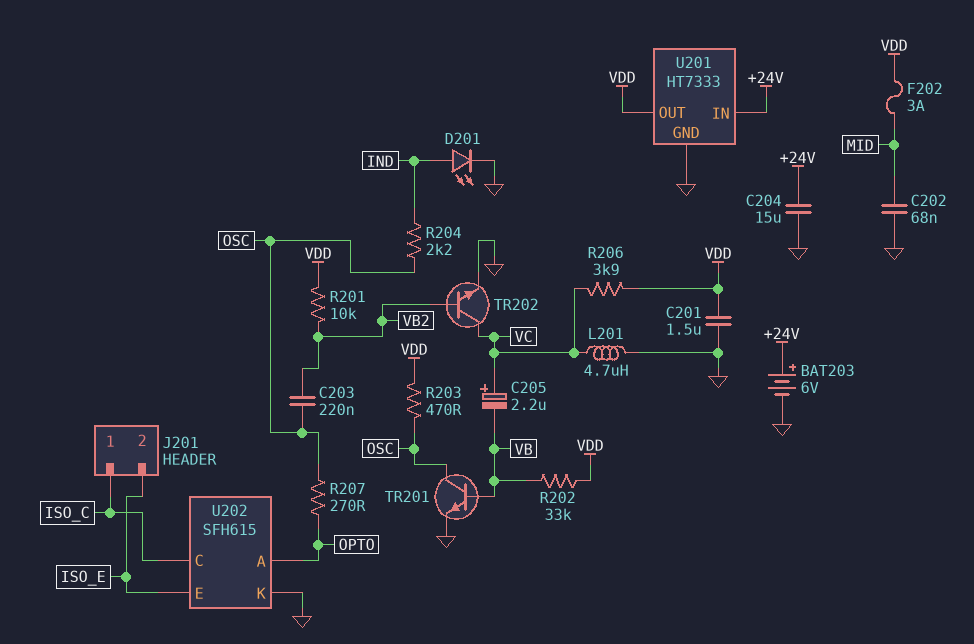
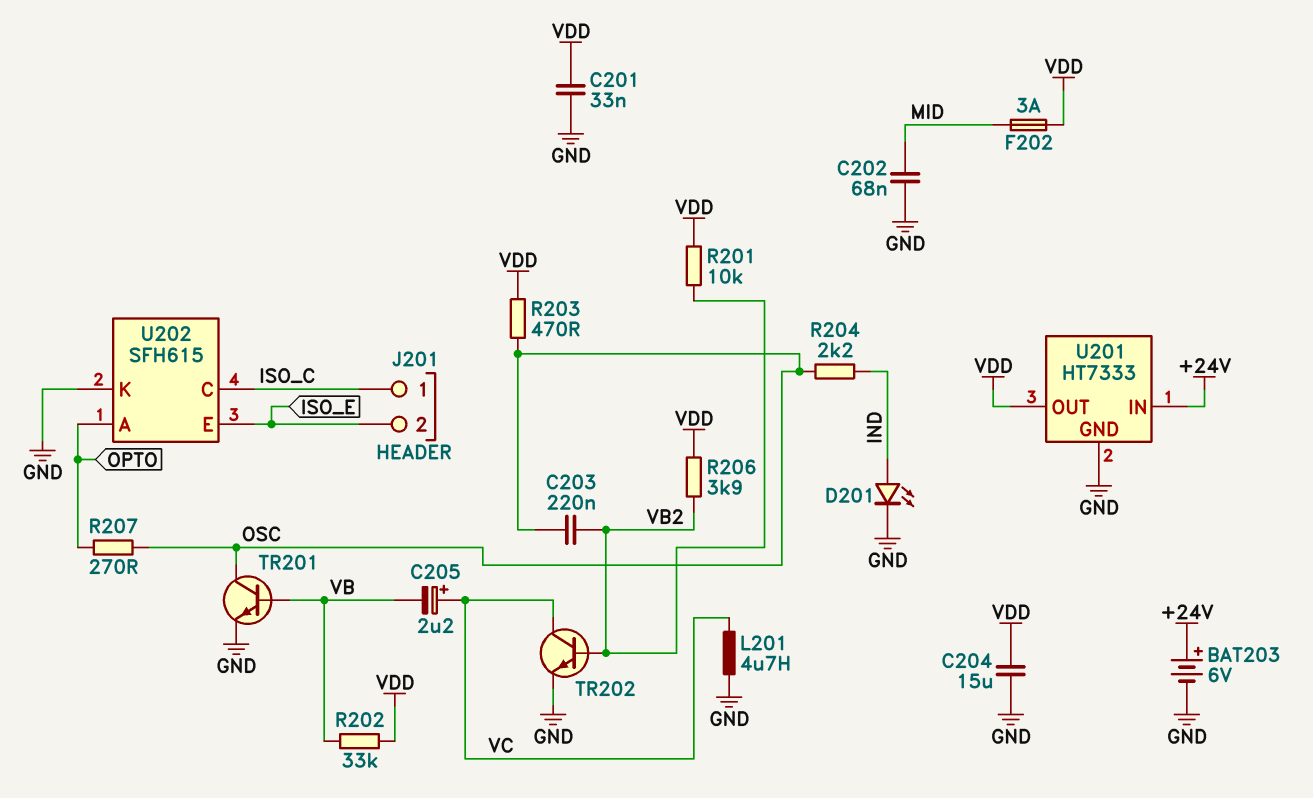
C201: 1.5uF (GND, VDD) -> 33nF (GND, VDD)
C204: 15uF (+24V, GND) -> 15uF (GND, VDD)
R206: 3.9k (VC, VDD) -> 3.9k (VB2, VDD)

